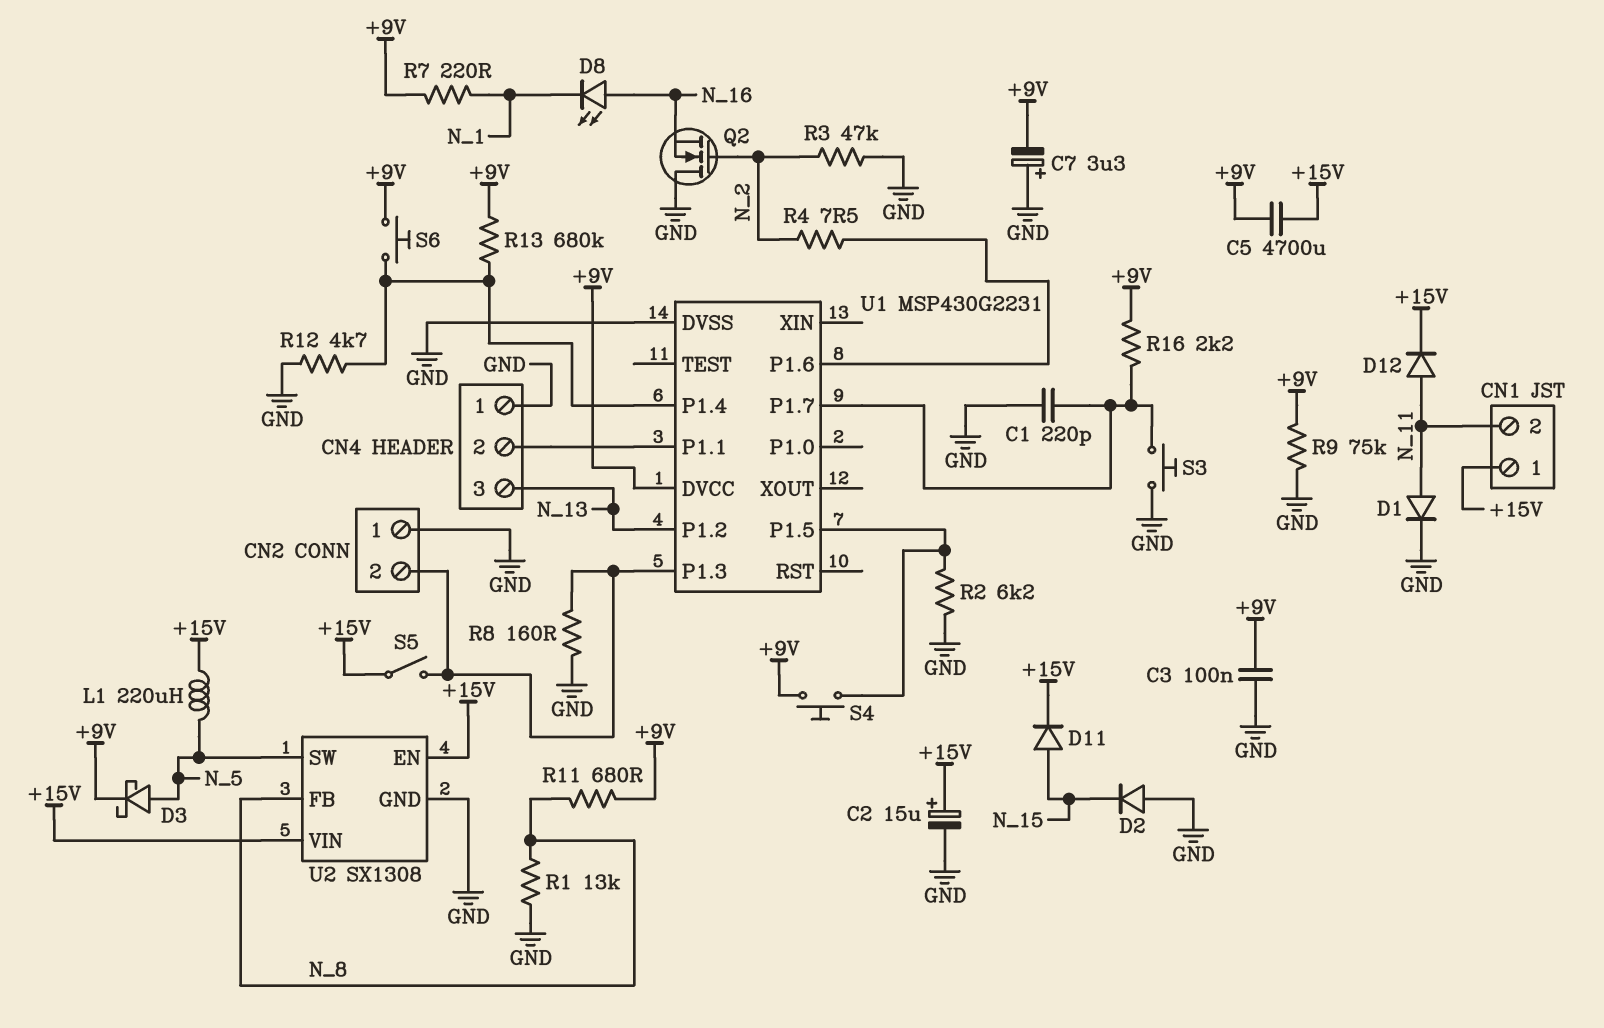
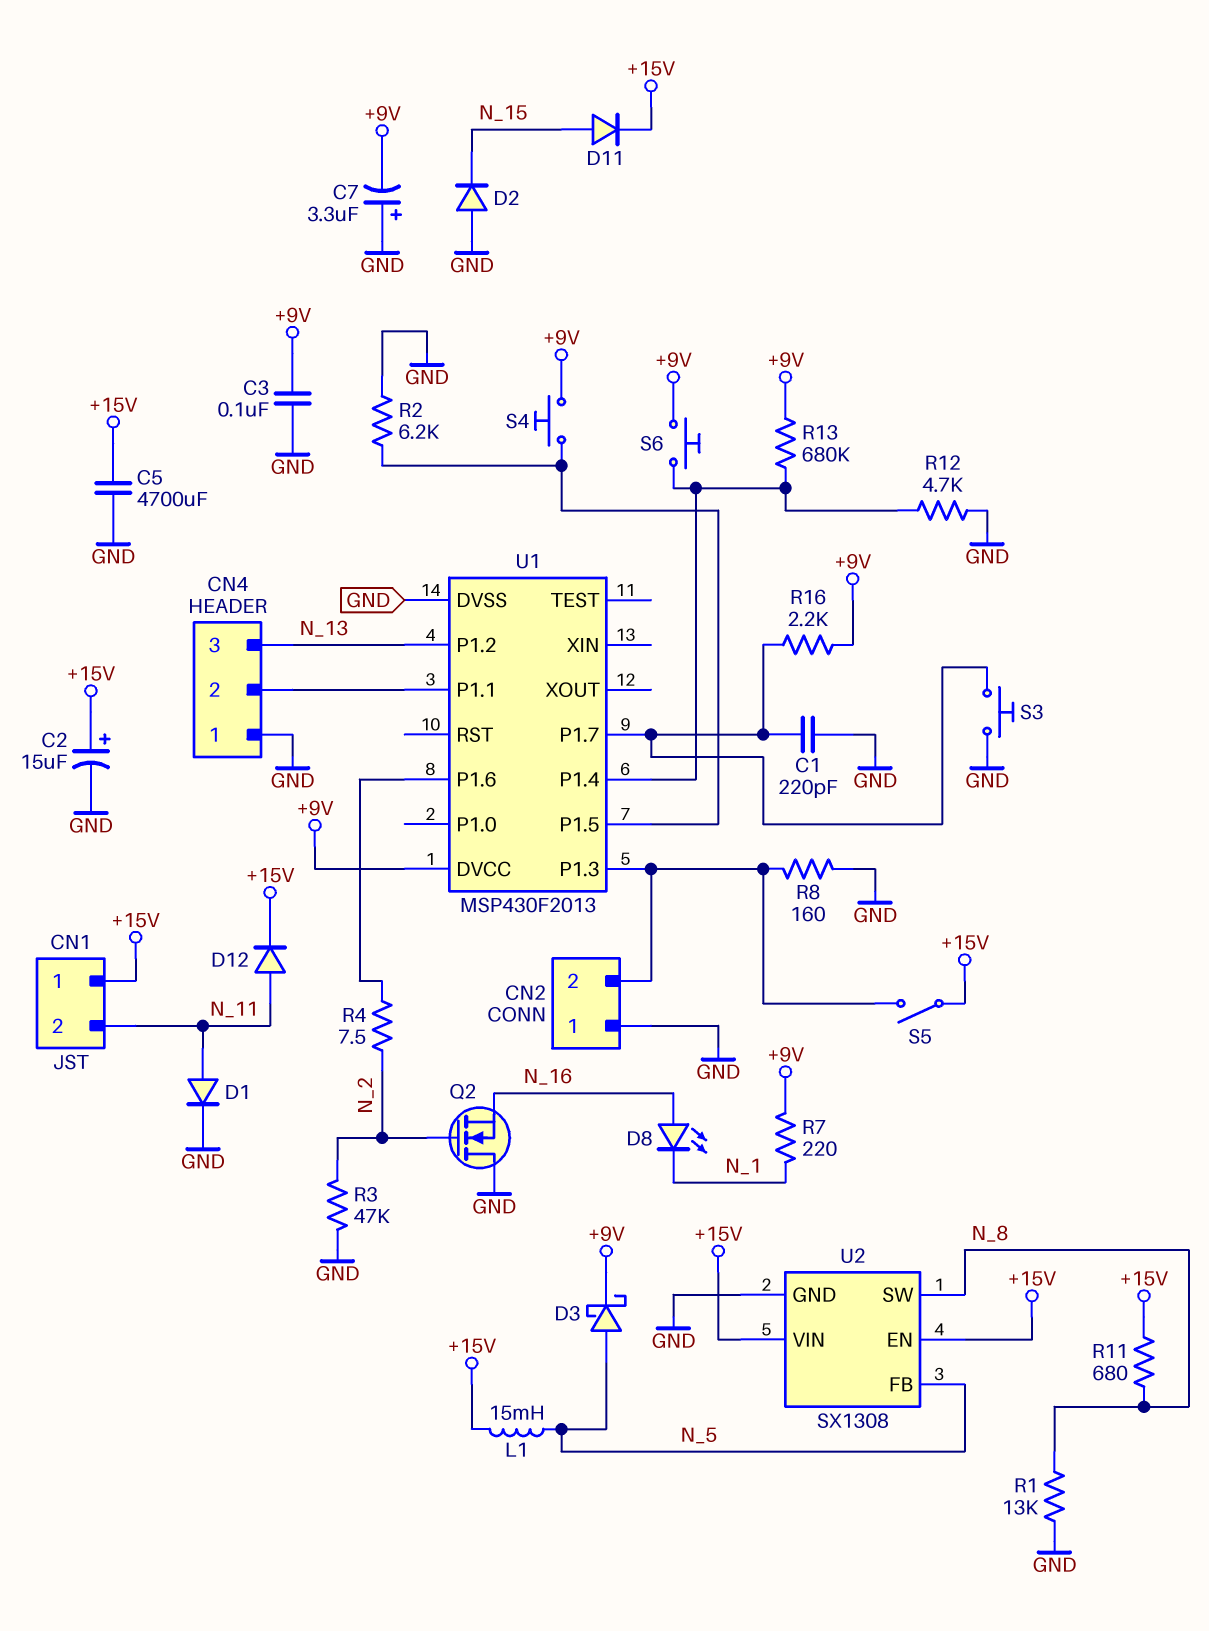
C5: 4700uF (+9V, +15V) -> 4700uF (+15V, GND)
L1: 220uH (+15V, N_5) -> 15mH (+15V, N_5)
R9: 75k (+9V, GND) -> none
R11: 680 (+9V, N_8) -> 680 (+15V, N_8)
U1: MSP430G2231 -> MSP430F2013
U2 pin FB: N_8 -> N_5
U2 pin SW: N_5 -> N_8

